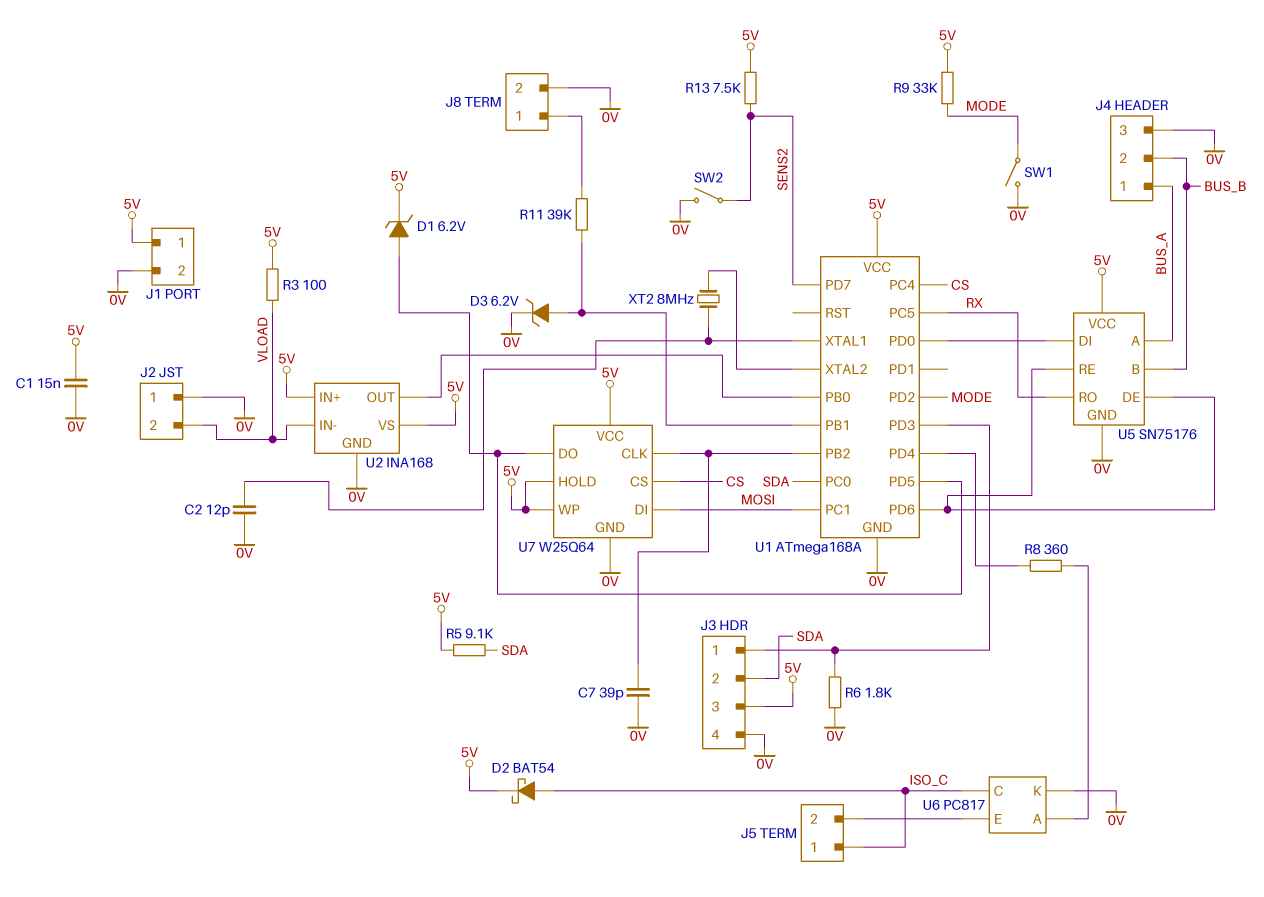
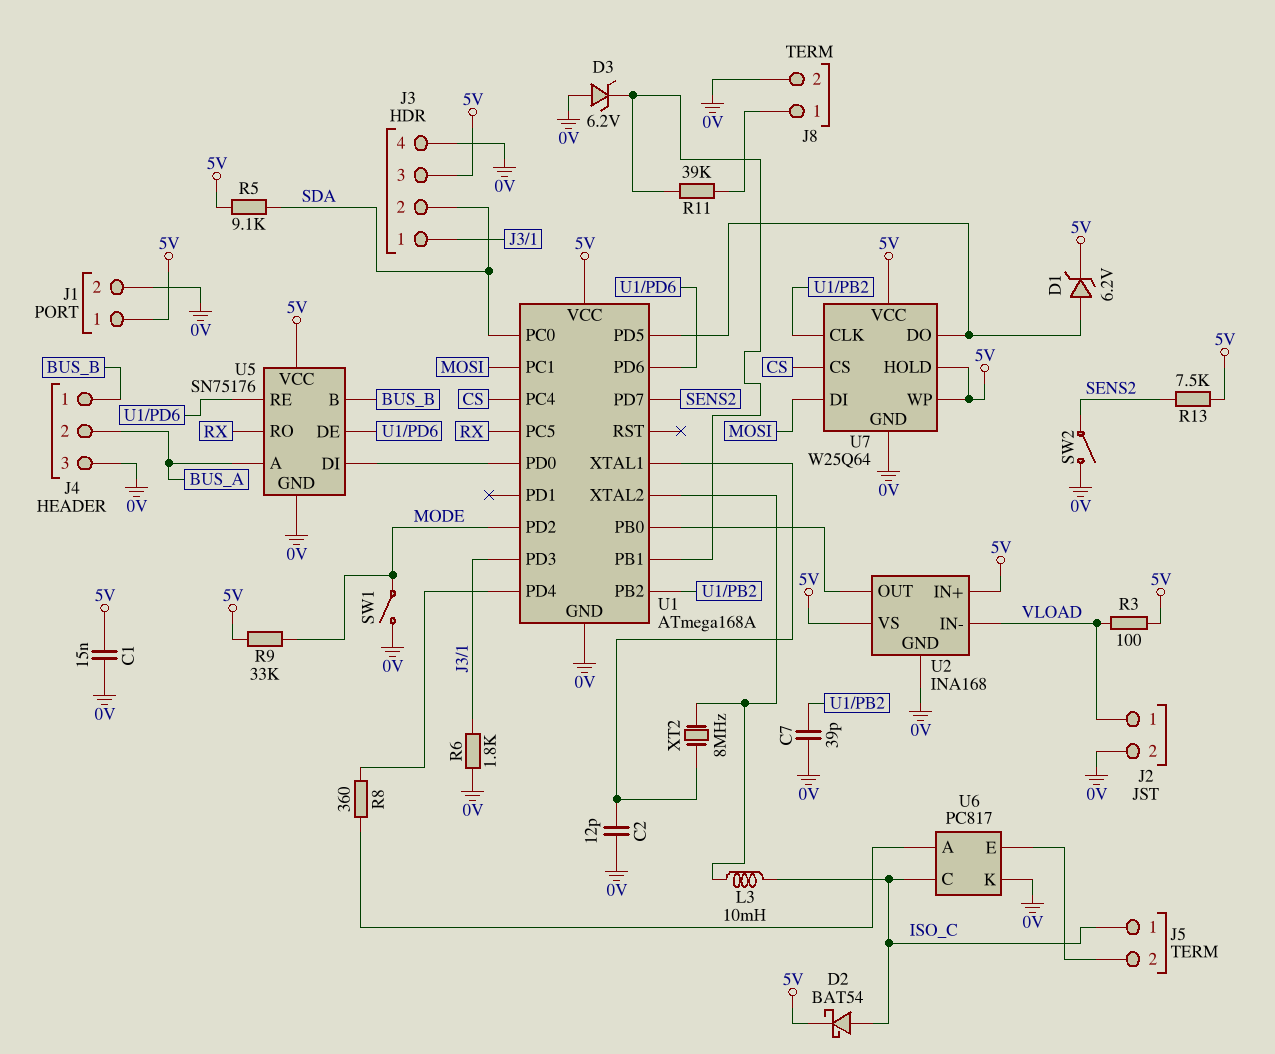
D3: zener 6.2V (A U1/PB1, K 0V) -> zener 6.2V (A 0V, K U1/PB1)
J2 pin 1: 0V -> VLOAD
J2 pin 2: VLOAD -> 0V
J4 pin 1: BUS_A -> BUS_B
J4 pin 2: BUS_B -> BUS_A
L3: none -> 10mH (ISO_C, U1/XTAL2)

